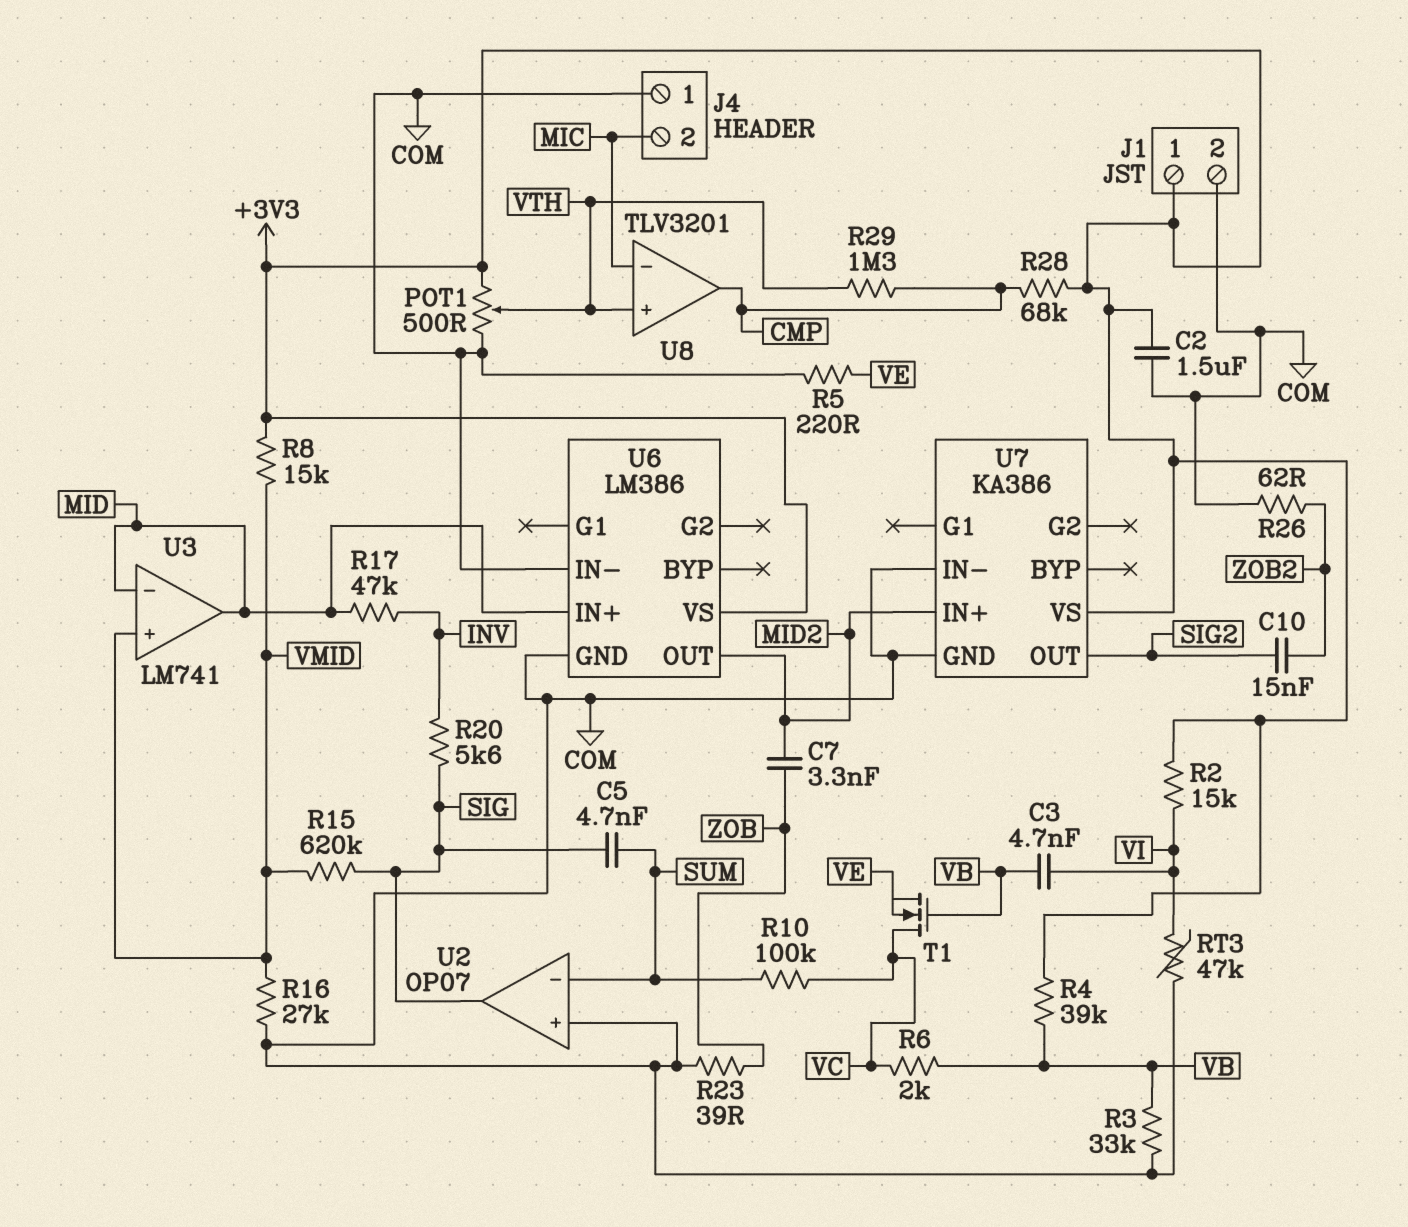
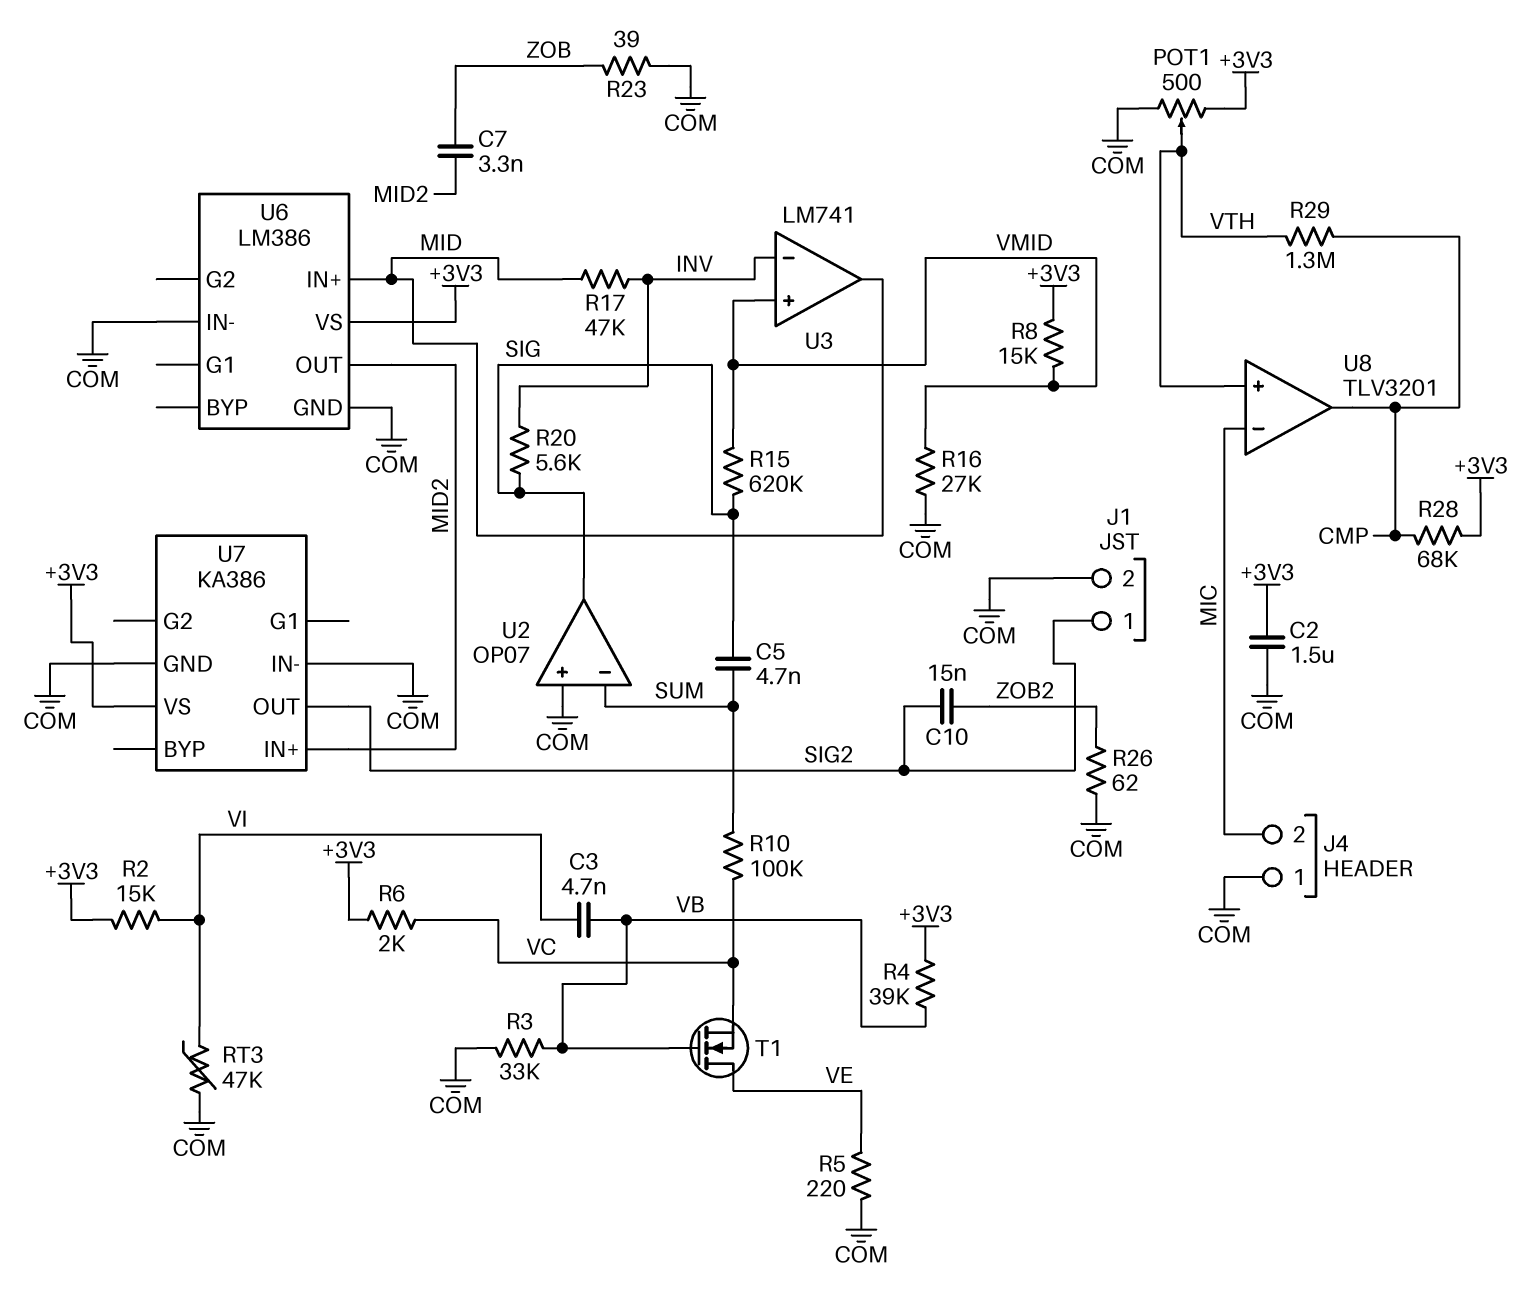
J1 pin 1: +3V3 -> SIG2
R6: 2k (VB, VC) -> 2k (+3V3, VC)
T1: NMOS (G VB, D VC, S VE) -> NMOS (G VB, D VE, S VC)
U3 pin in-: MID -> INV

